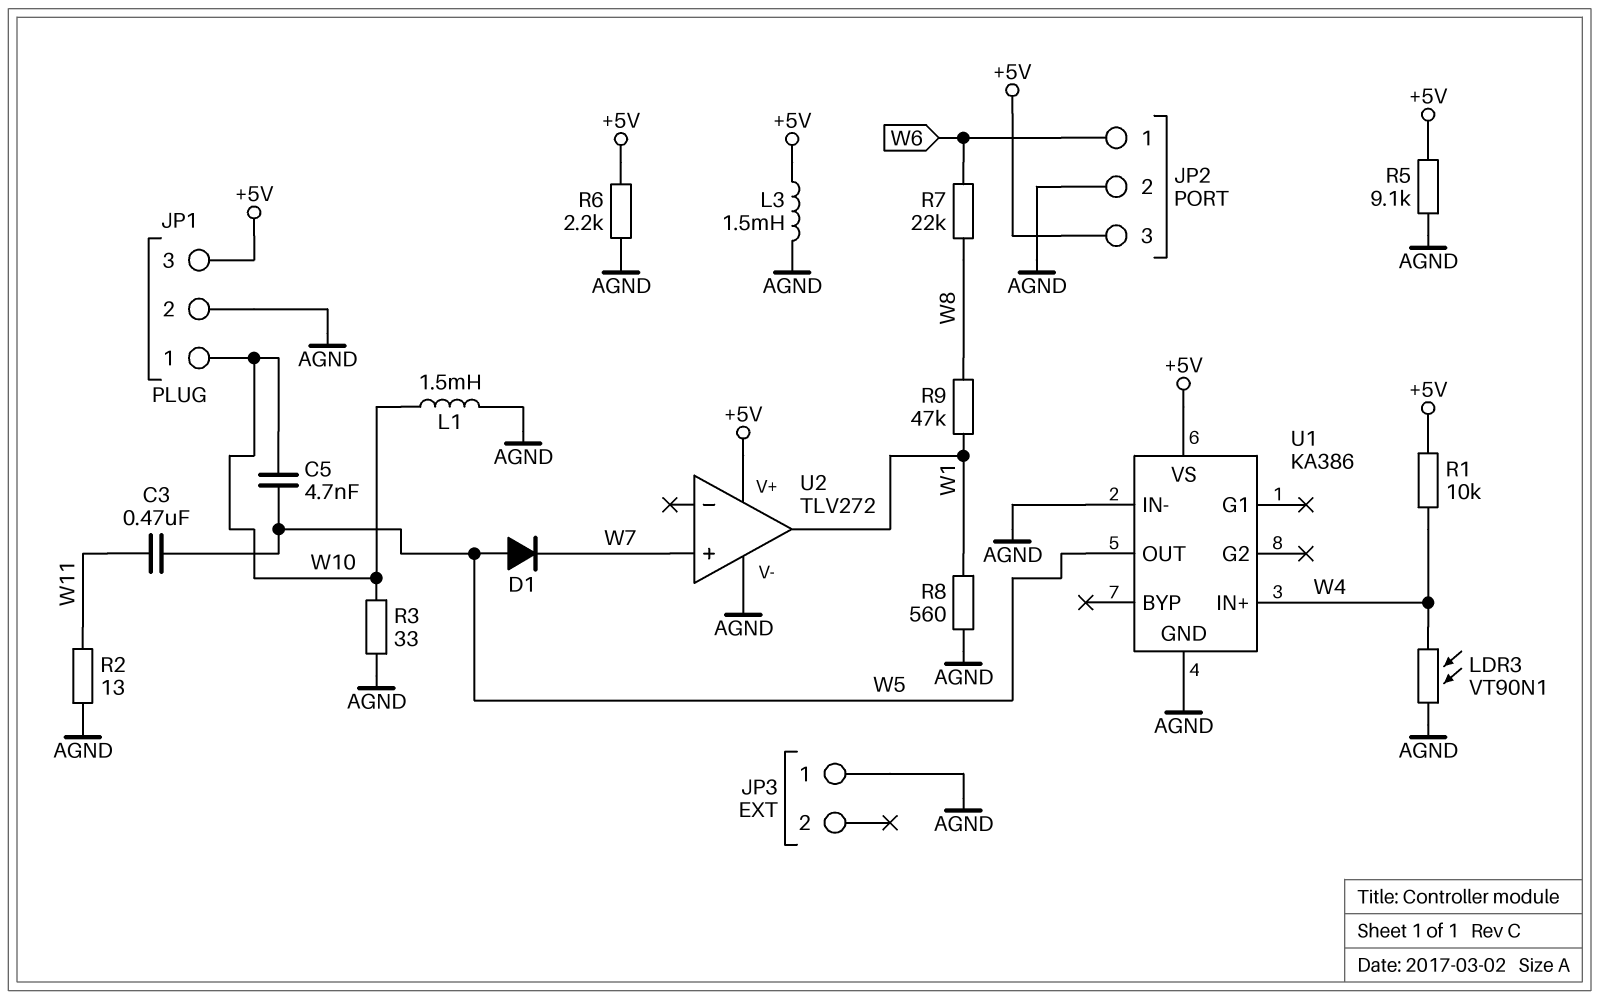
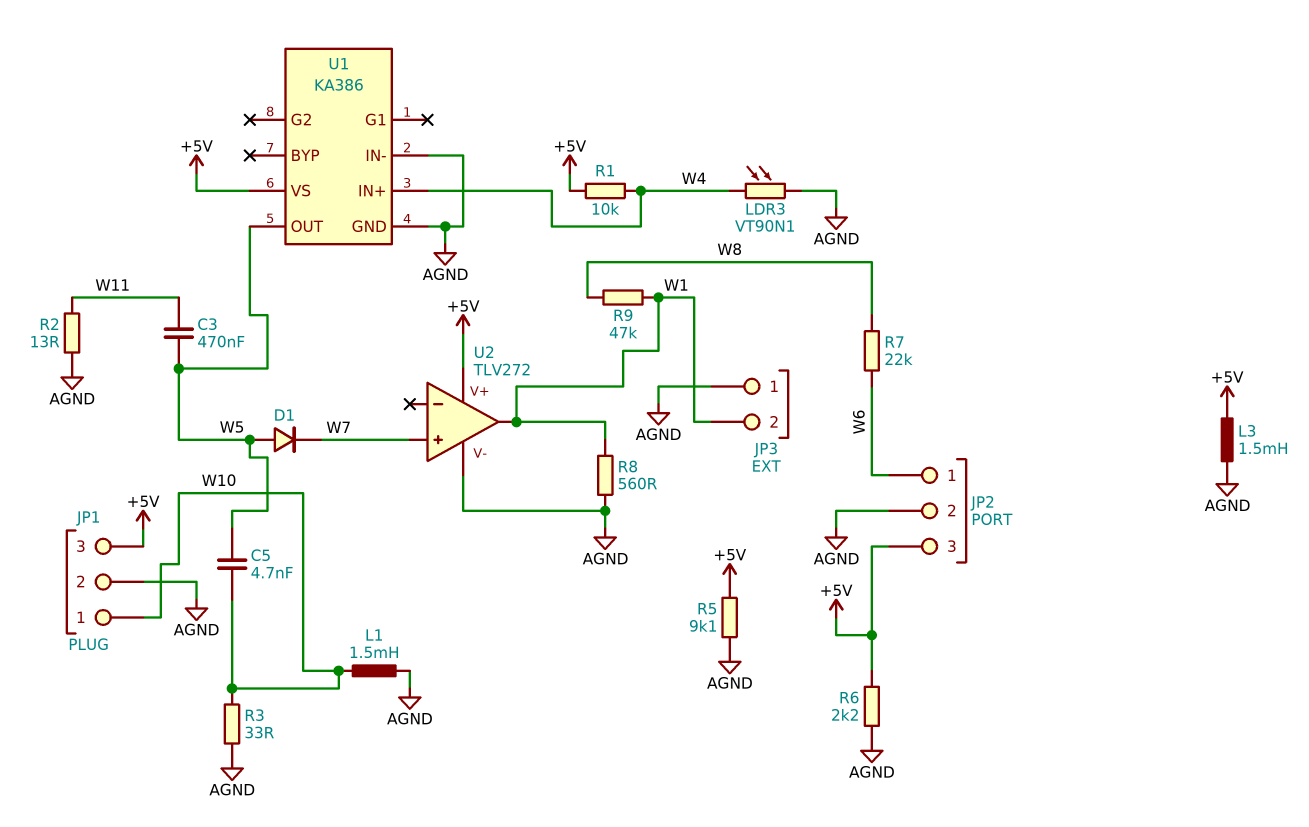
JP3 pin 2: none -> W1

